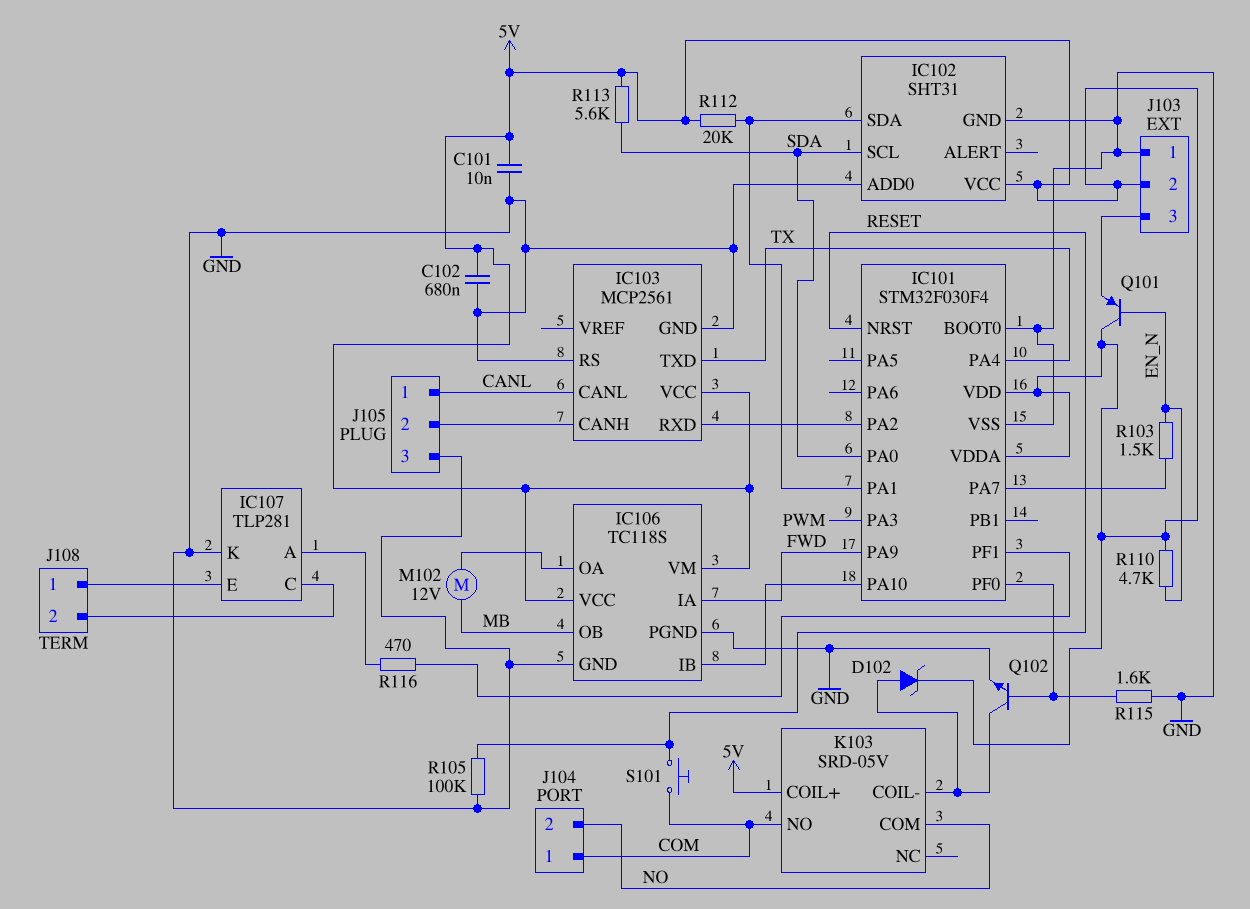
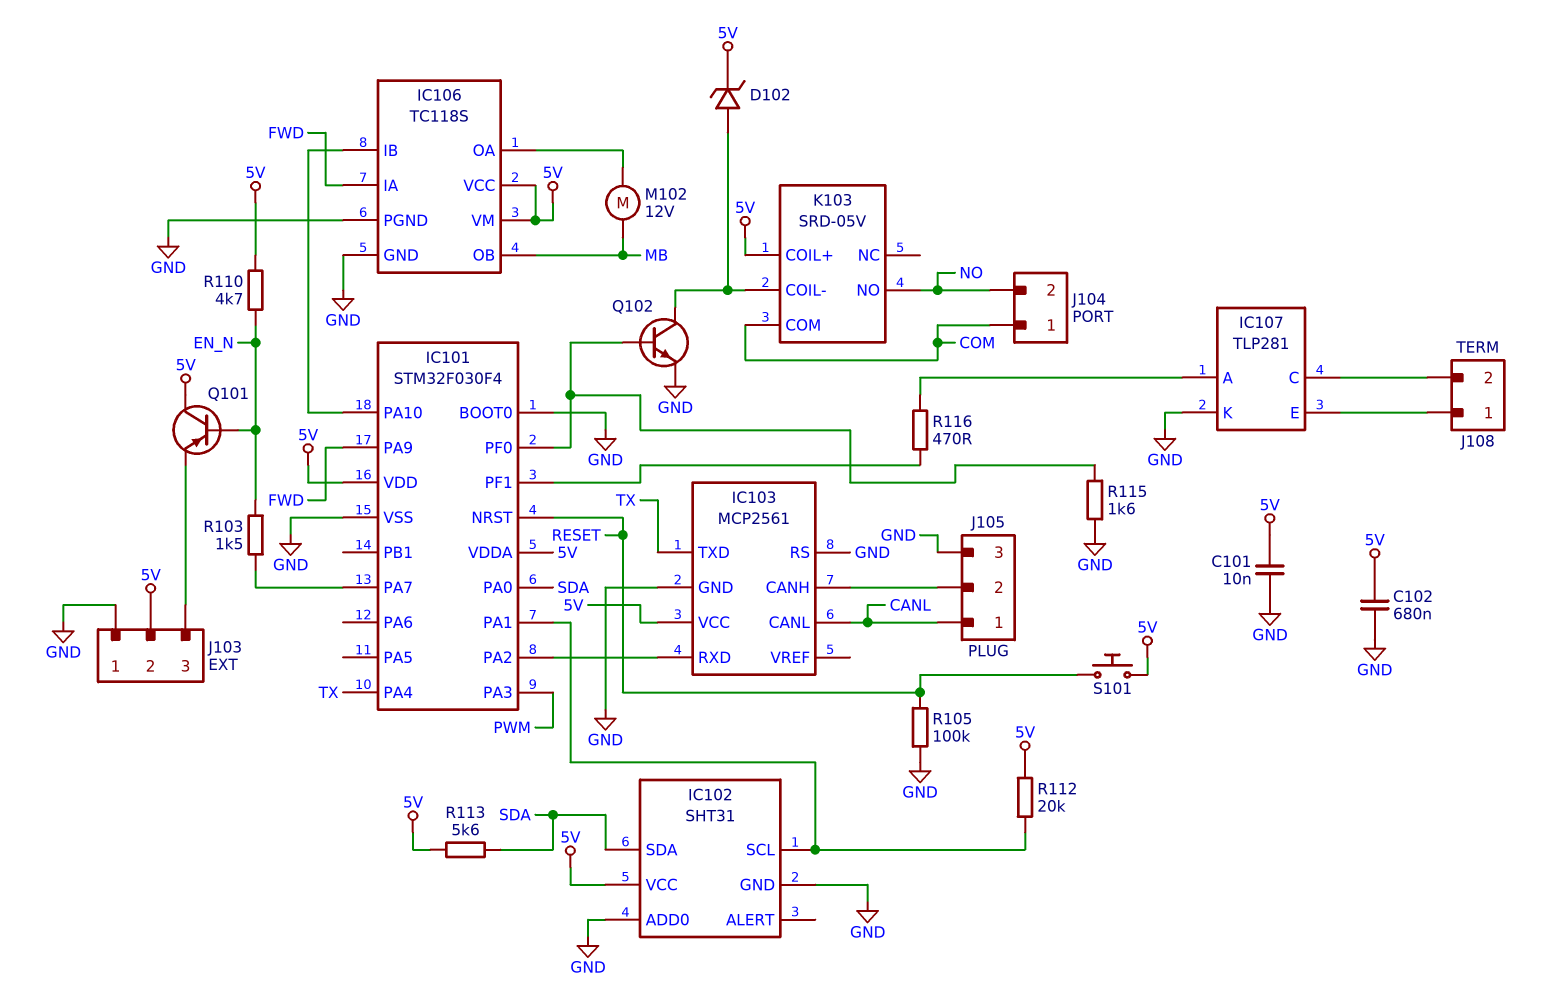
IC102 pin SCL: SDA -> IC101/PA1
IC102 pin SDA: IC101/PA1 -> SDA
K103 pin COM: NO -> COM
K103 pin NO: COM -> NO
S101: button (COM, RESET) -> button (5V, RESET)

